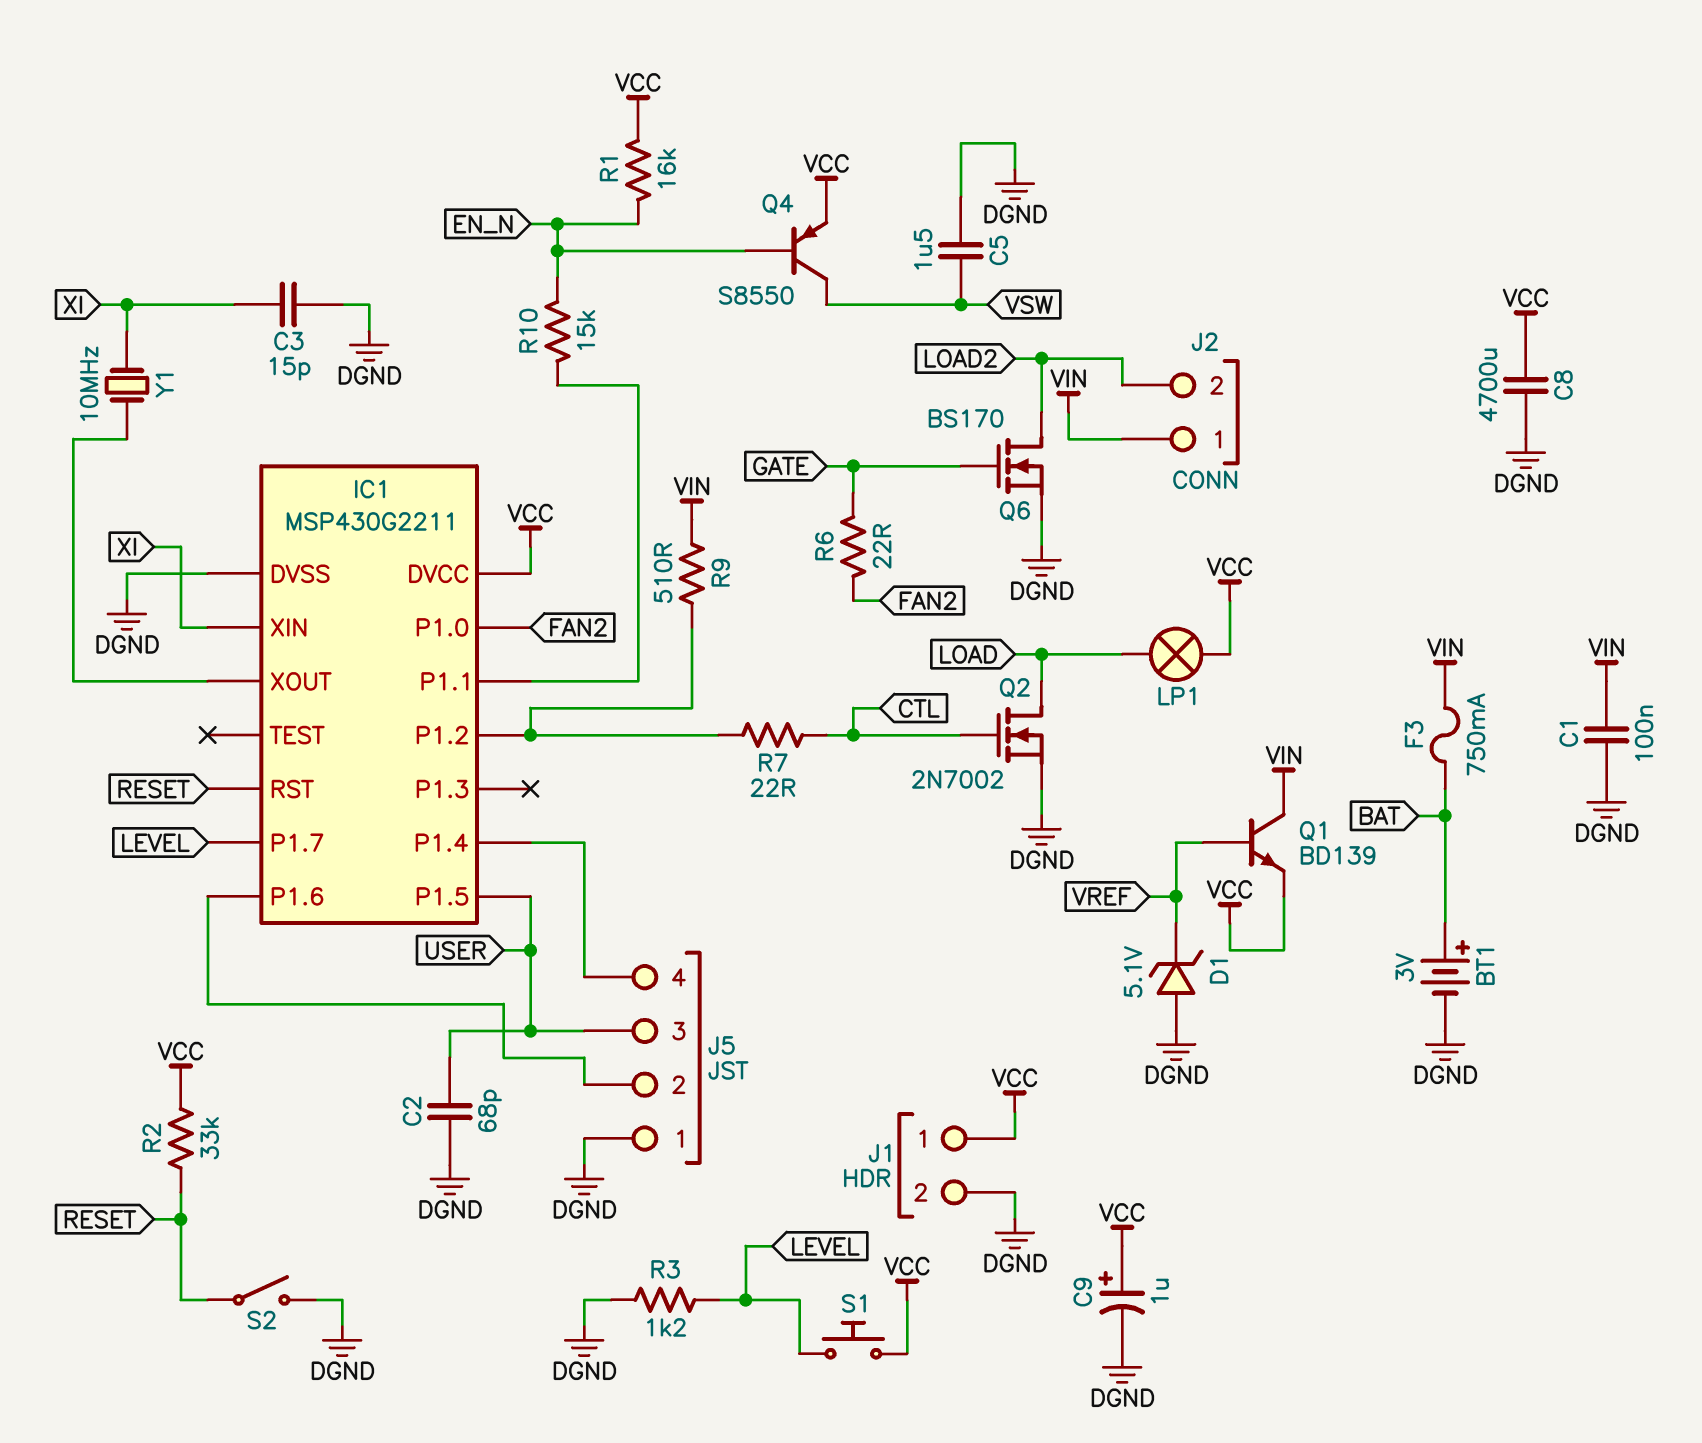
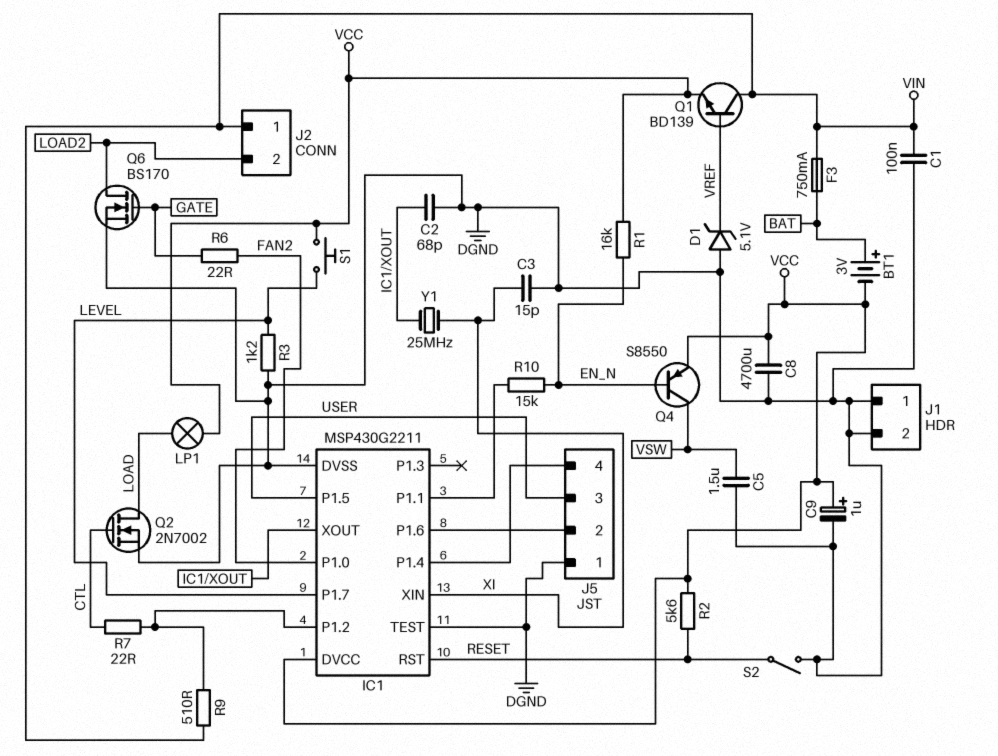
BT1: 3V (plus BAT, minus DGND) -> 3V (plus BAT, minus VCC)
C2: 68pF (DGND, USER) -> 68pF (DGND, IC1/XOUT)
IC1 pin TEST: none -> DGND
J1 pin 1: VCC -> DGND
R2: 33k (RESET, VCC) -> 5.6k (RESET, VCC)
Y1: 10MHz (IC1/XOUT, XI) -> 25MHz (IC1/XOUT, XI)

